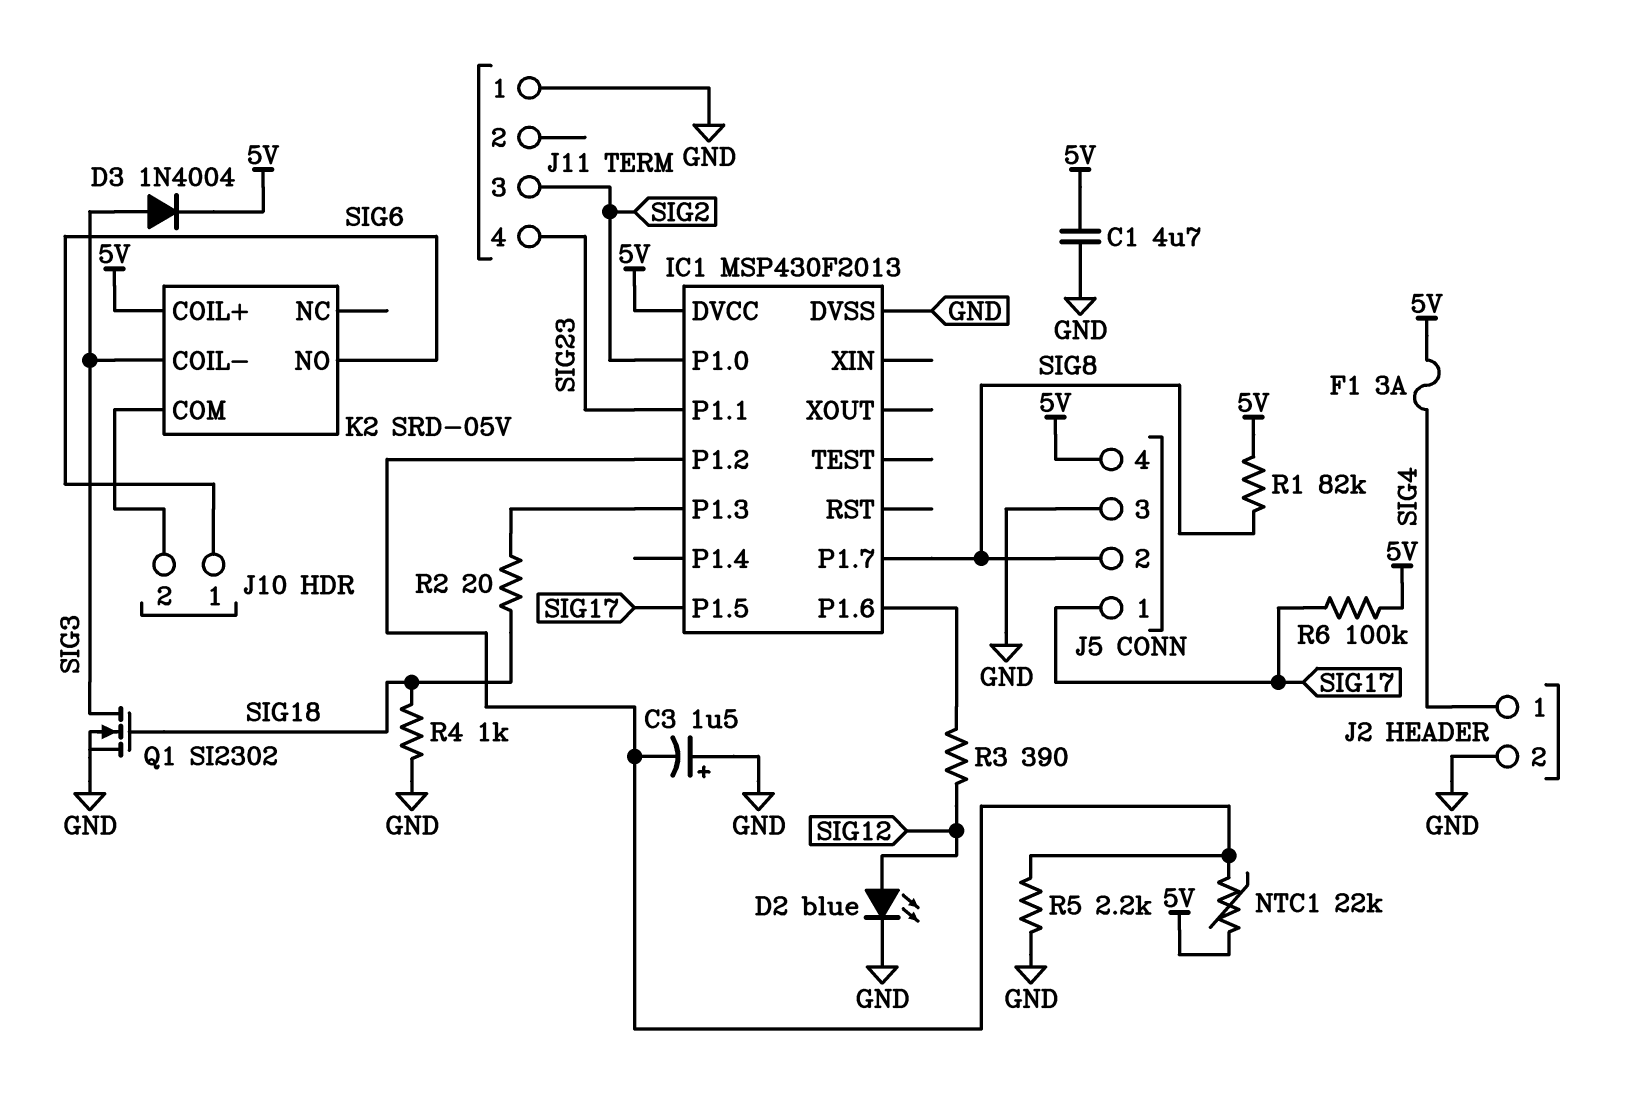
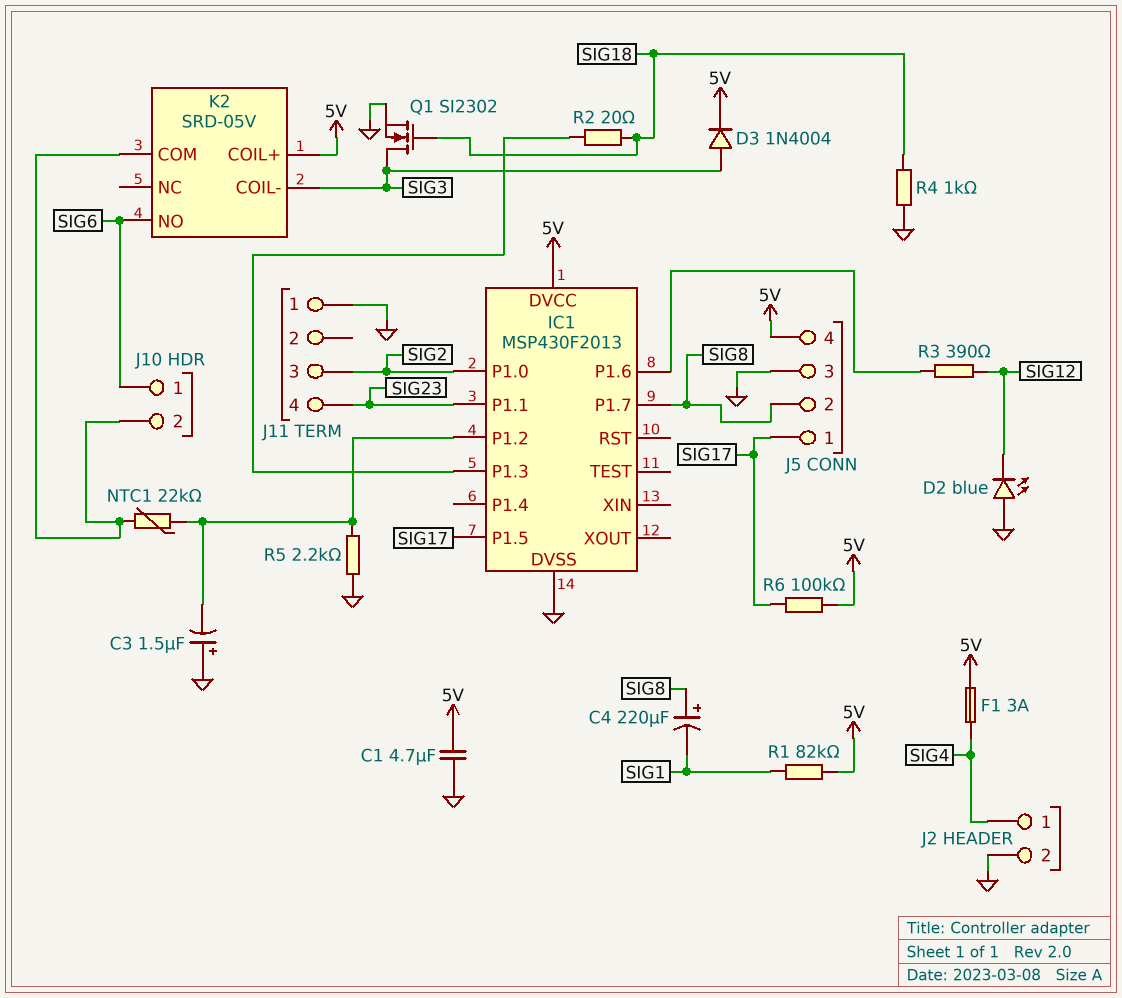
C4: none -> 220uF (plus SIG8, minus SIG1)
D2: LED blue (A SIG12, K GND) -> LED blue (A GND, K SIG12)
NTC1: 22k (5V, IC1/P1.2) -> 22k (IC1/P1.2, J10/2)
R1: 82k (5V, SIG8) -> 82k (5V, SIG1)

